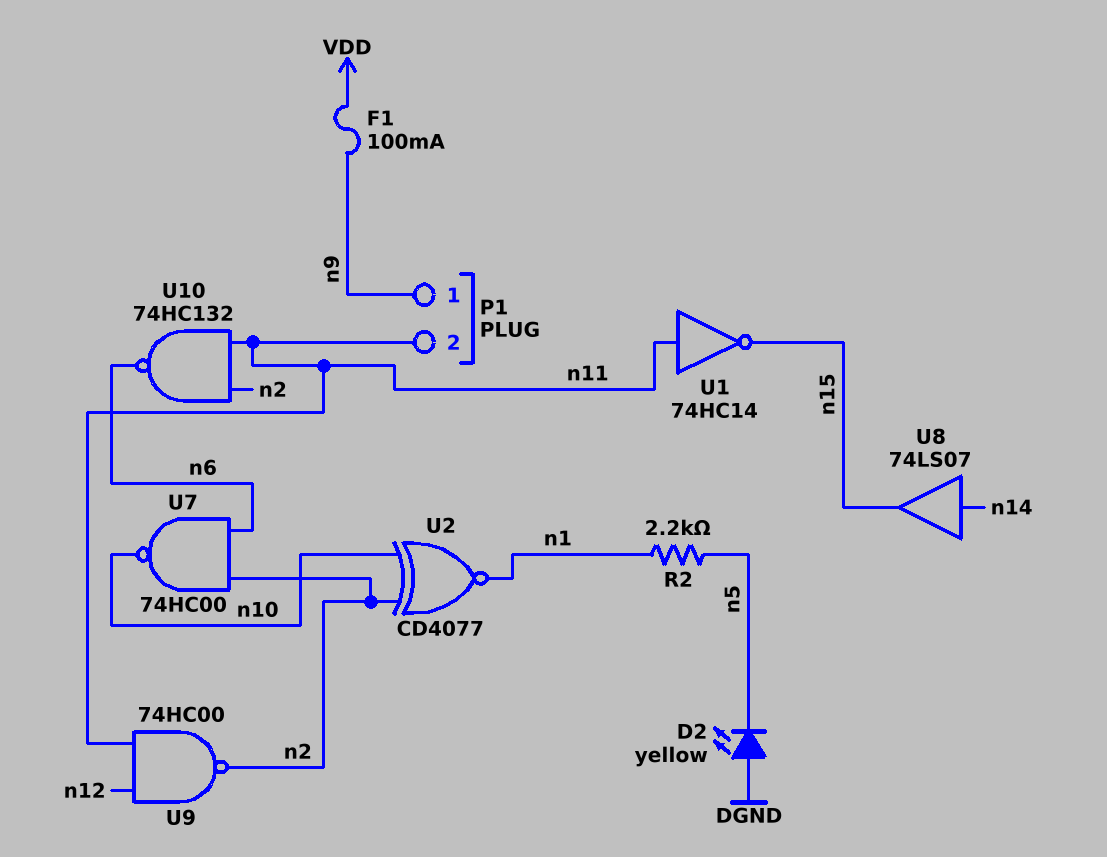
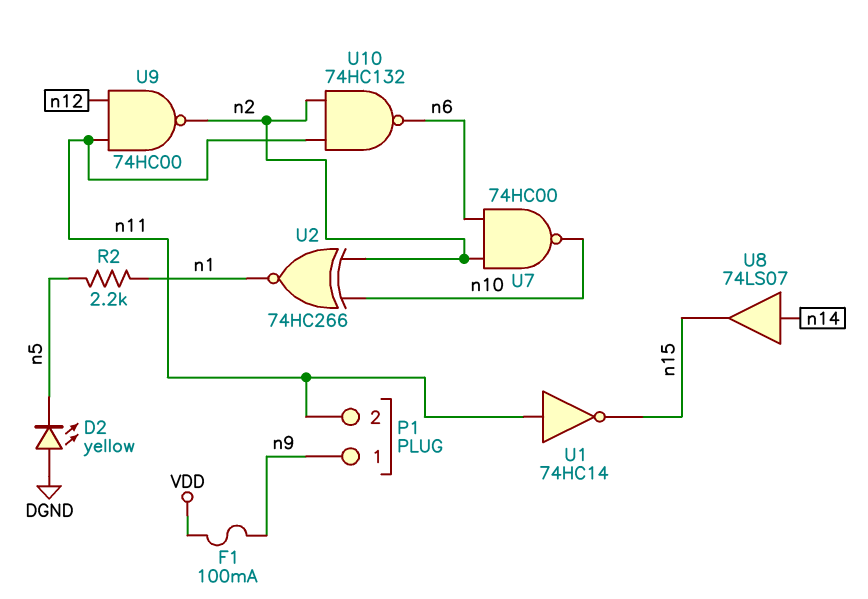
U2: XNOR CD4077 (in n2, in n10, out n1) -> XNOR 74HC266 (in n2, in n10, out n1)

